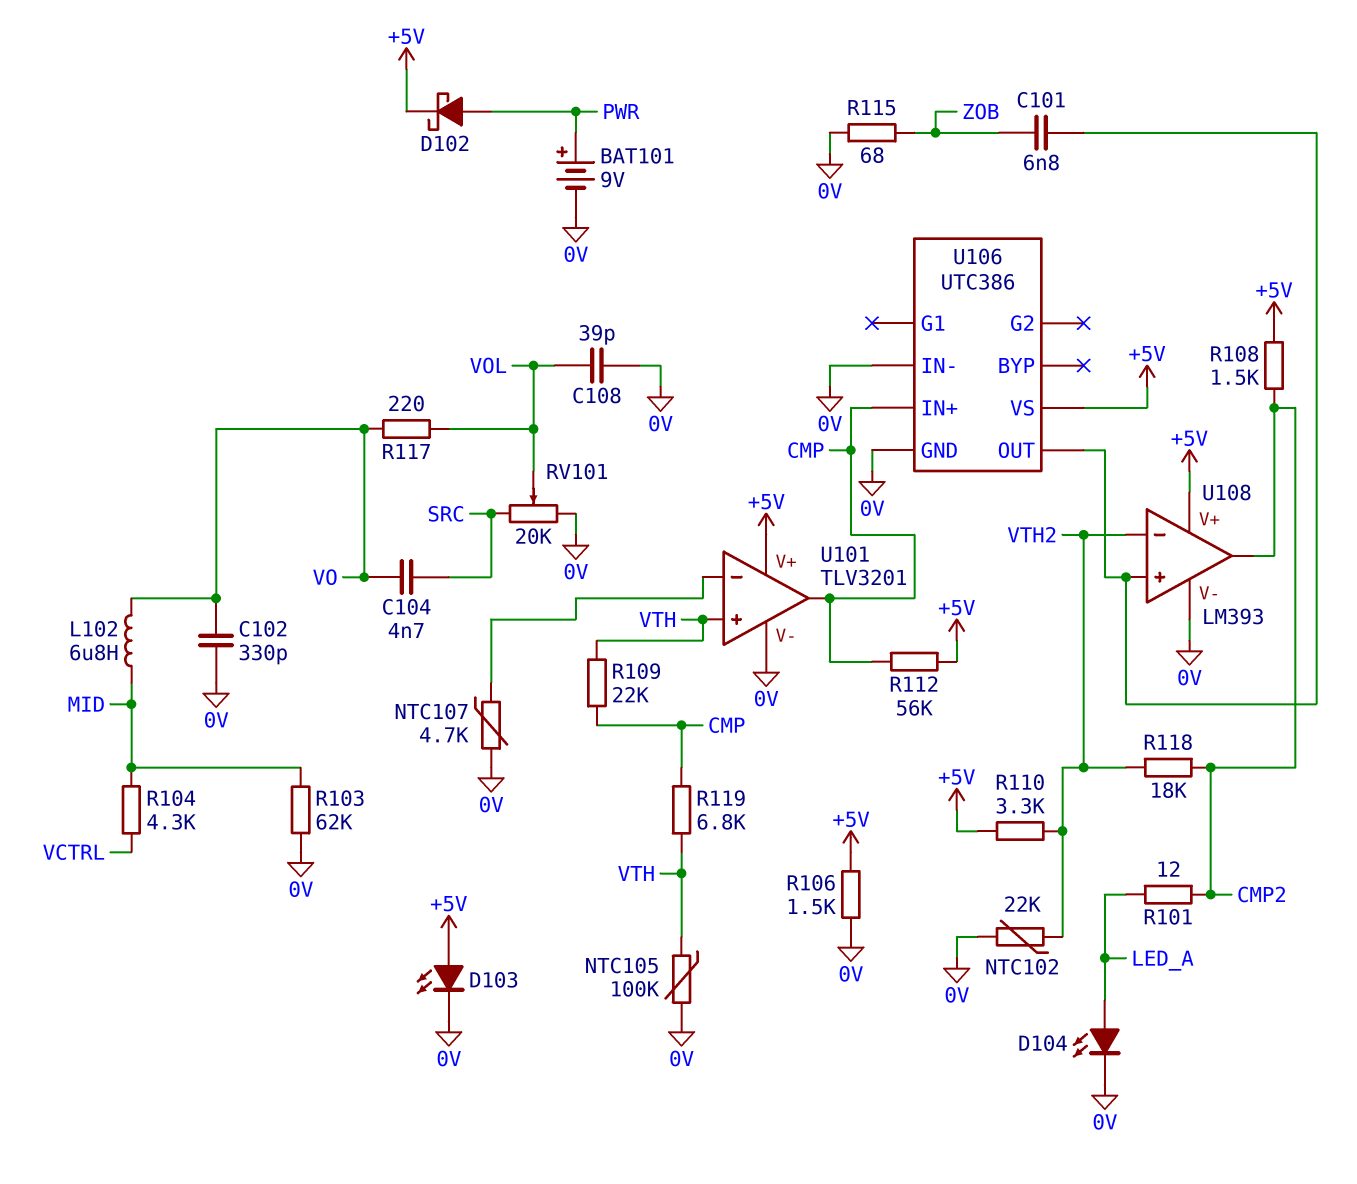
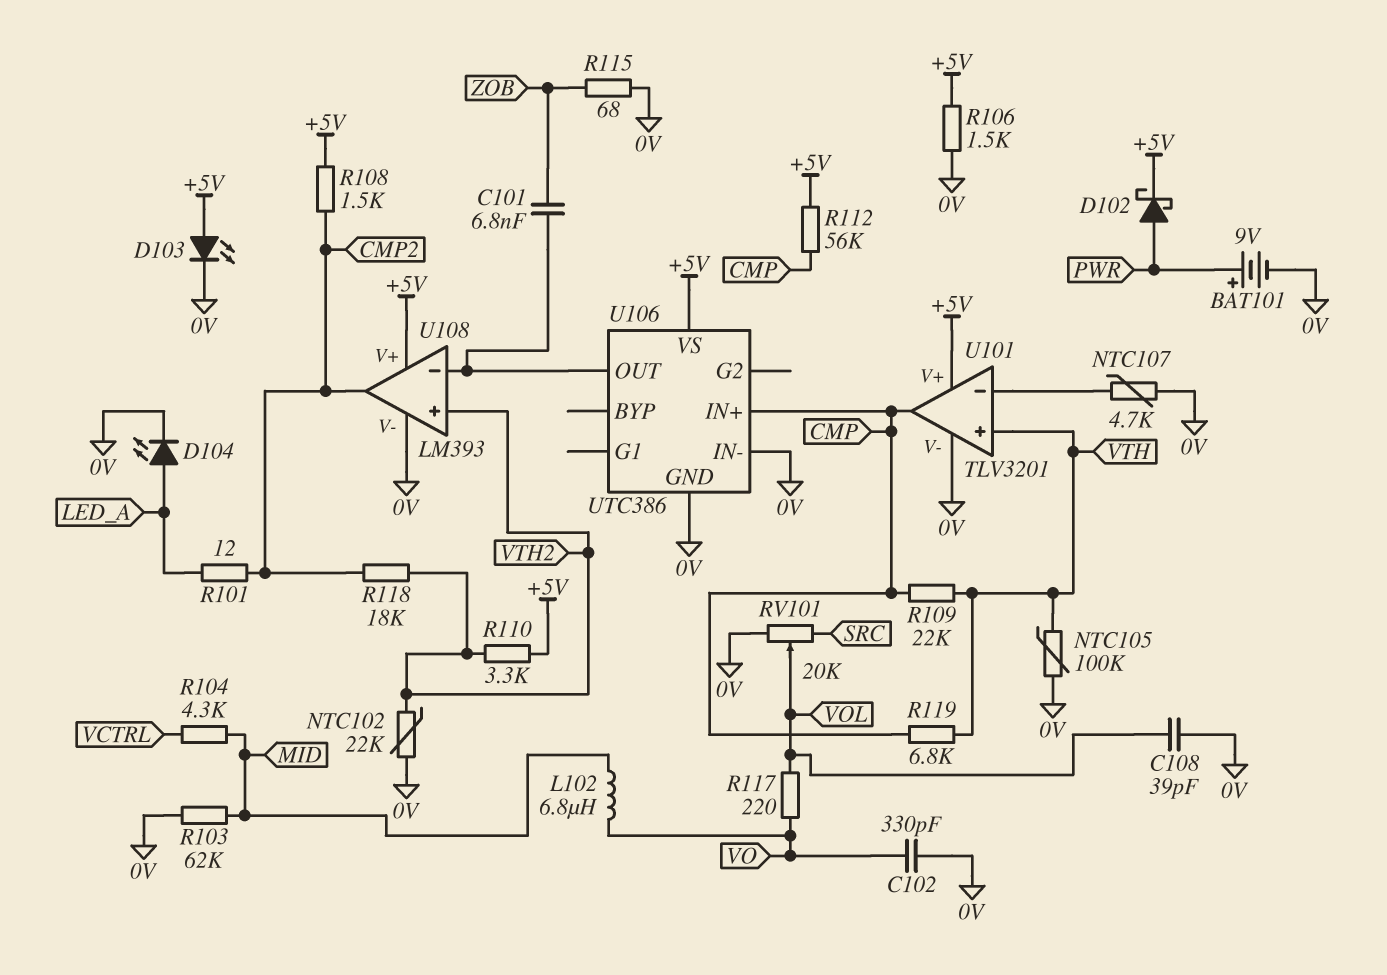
C104: 4.7nF (SRC, VO) -> none
U108 pin in+: U106/OUT -> VTH2
U108 pin in-: VTH2 -> U106/OUT

